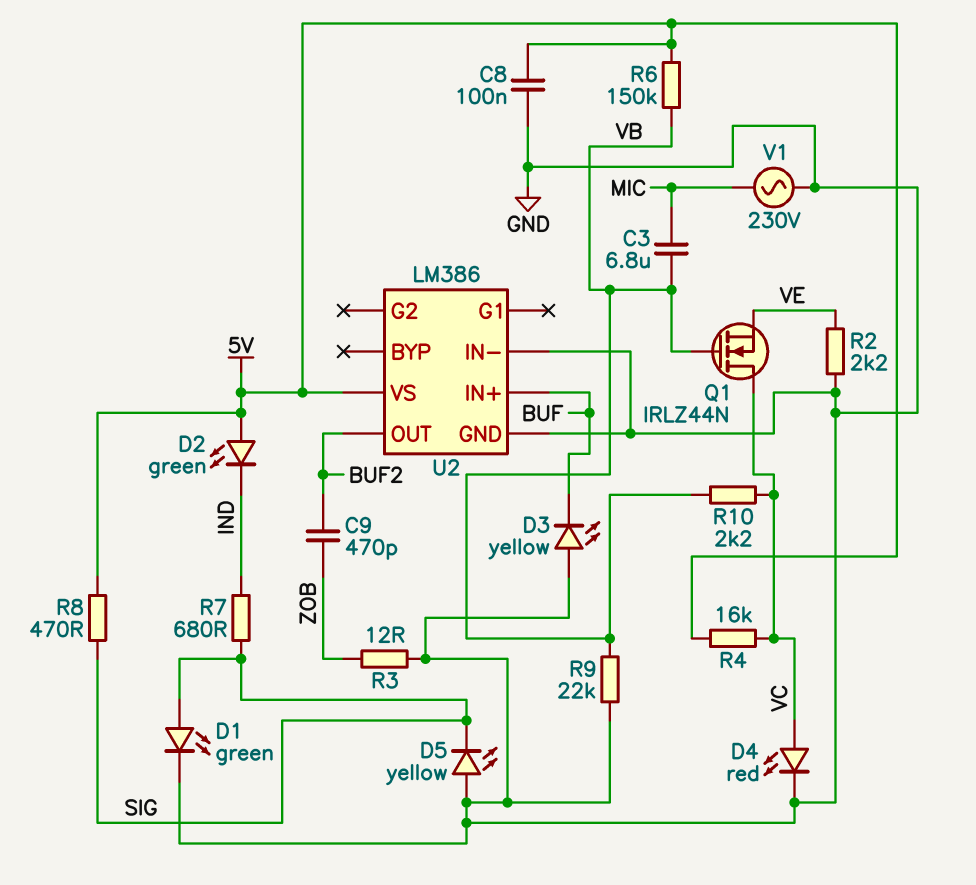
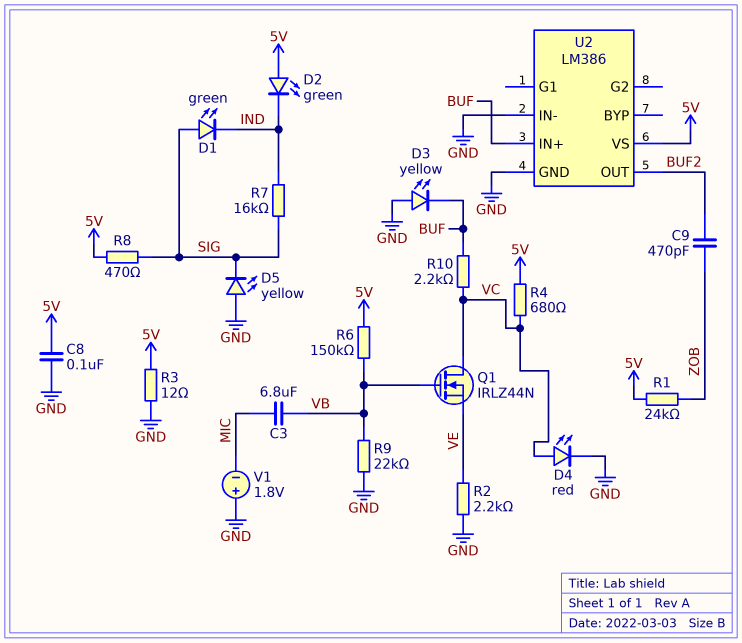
D1: LED green (A SIG, K GND) -> LED green (A SIG, K IND)
R1: none -> 24k (5V, ZOB)
R3: 12 (GND, ZOB) -> 12 (5V, GND)
R4: 16k (5V, VC) -> 680 (5V, VC)
R7: 680 (IND, SIG) -> 16k (IND, SIG)
R10: 2.2k (VB, VC) -> 2.2k (BUF, VC)
V1: AC 230V (GND, MIC) -> 1.8V (plus GND, minus MIC)

